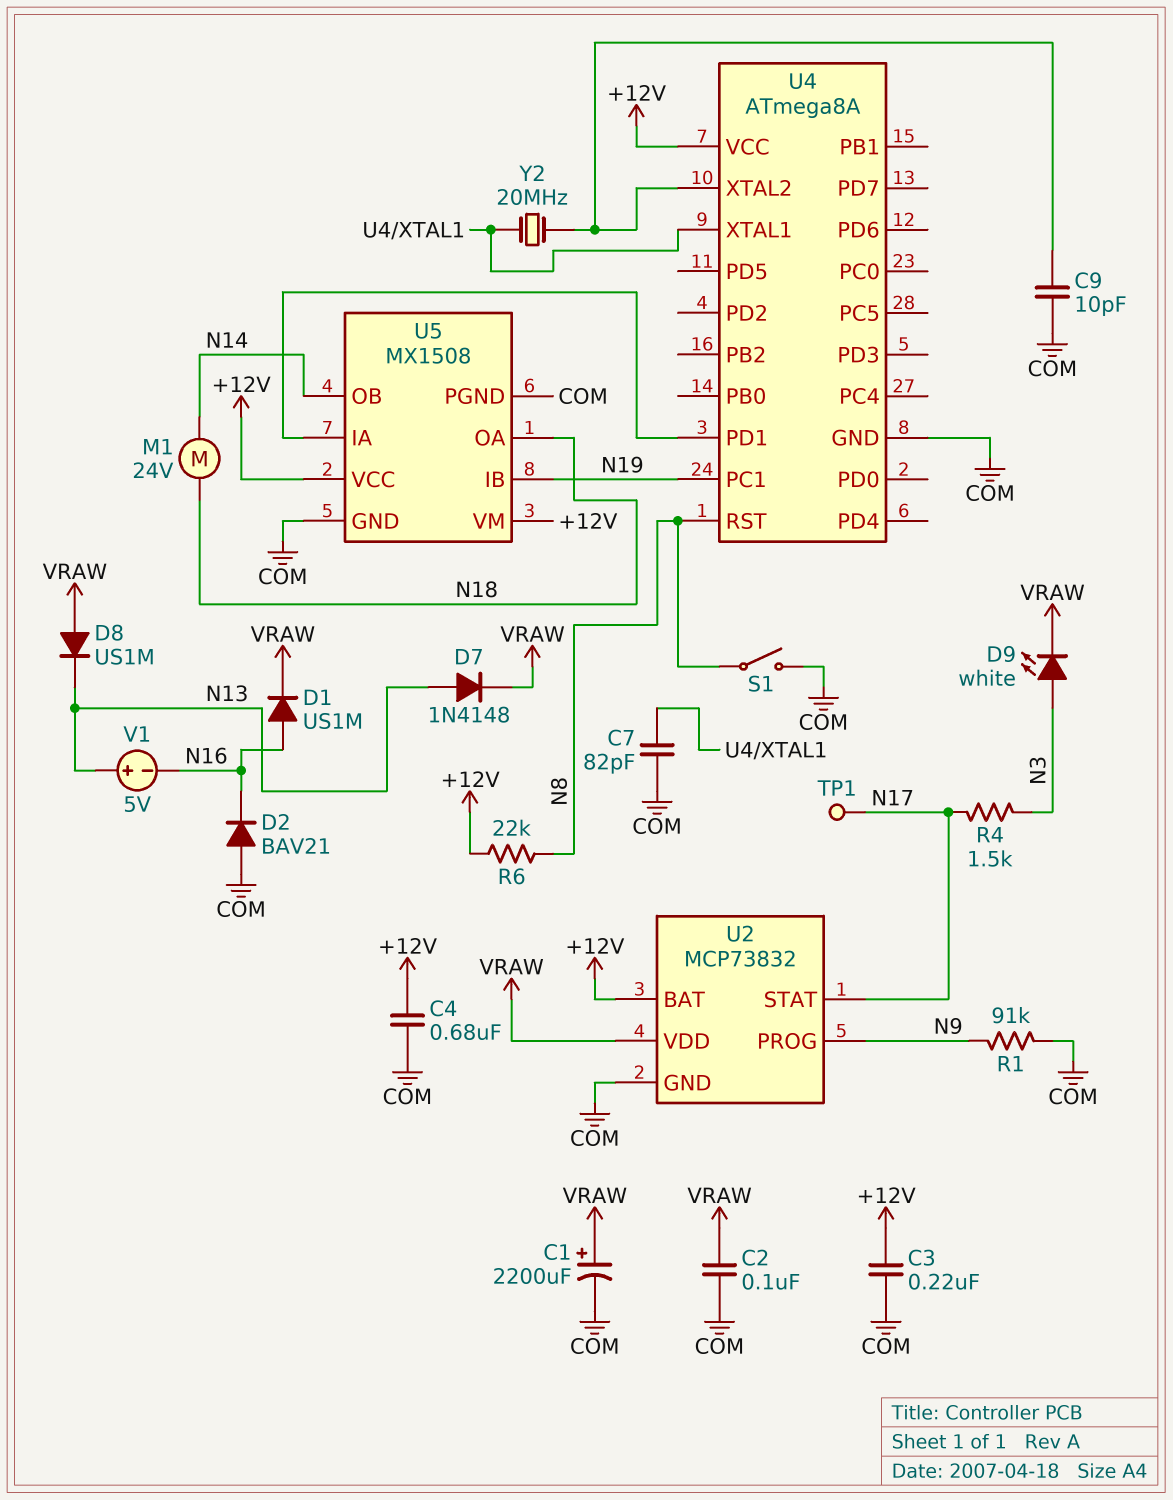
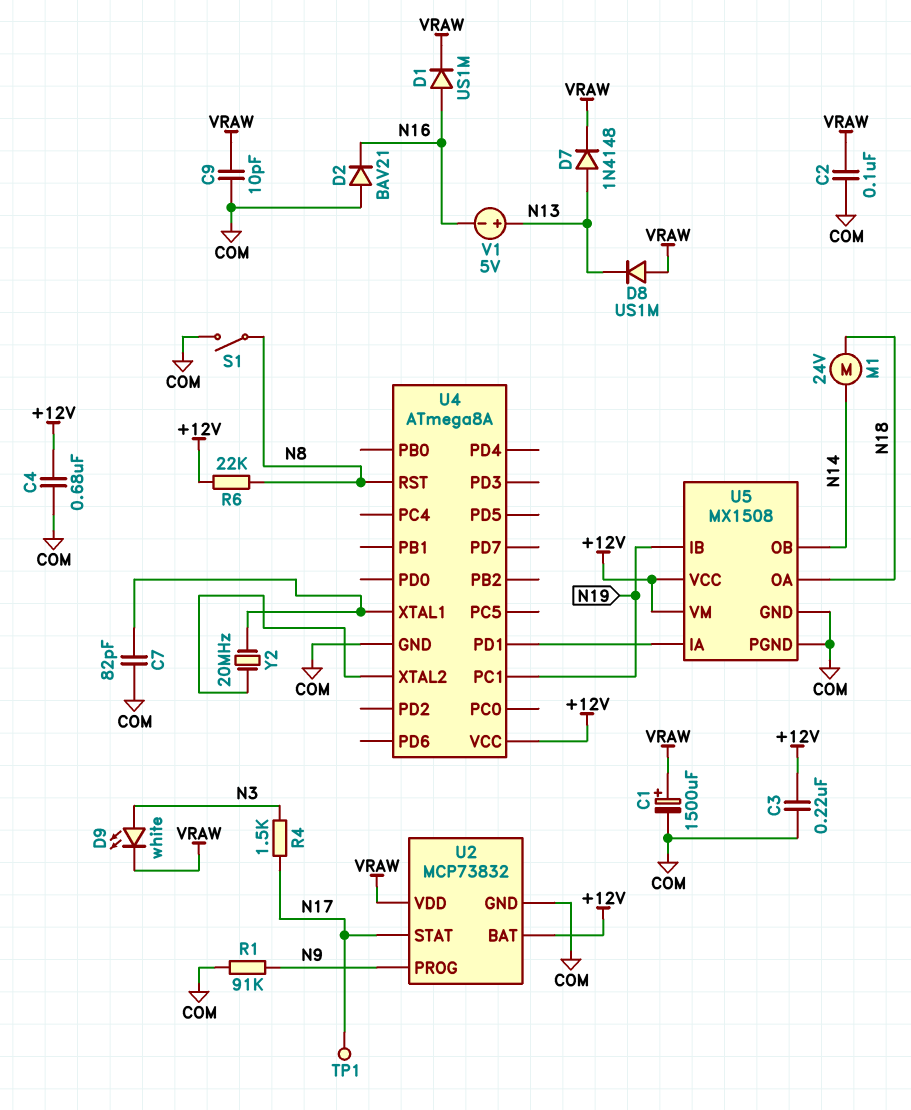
C1: 2200uF (plus VRAW, minus COM) -> 1500uF (plus VRAW, minus COM)
C9: 10pF (COM, U4/XTAL2) -> 10pF (COM, VRAW)

